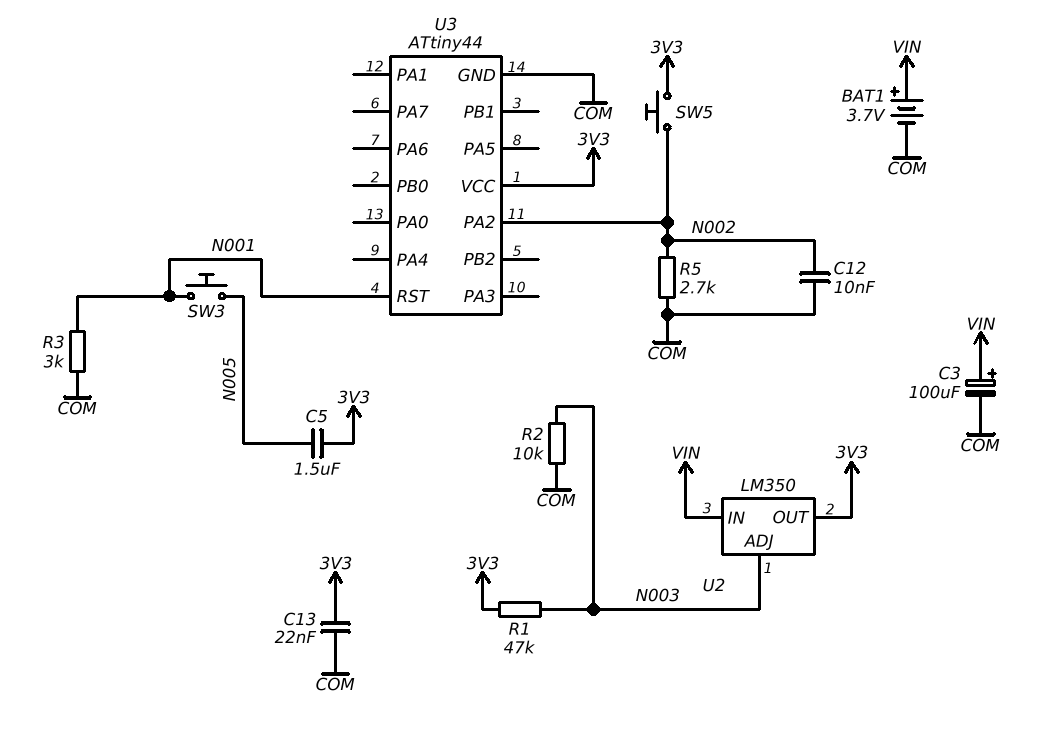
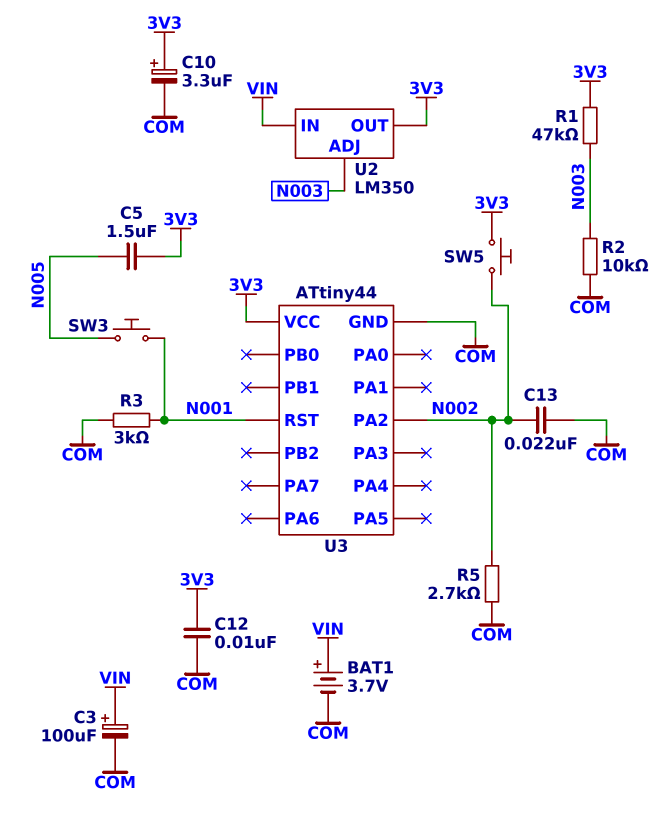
C10: none -> 3.3uF (plus 3V3, minus COM)
C12: 10nF (COM, N002) -> 10nF (3V3, COM)
C13: 22nF (3V3, COM) -> 22nF (COM, N002)

